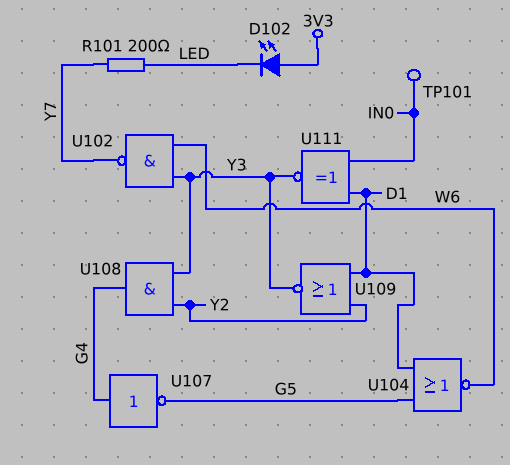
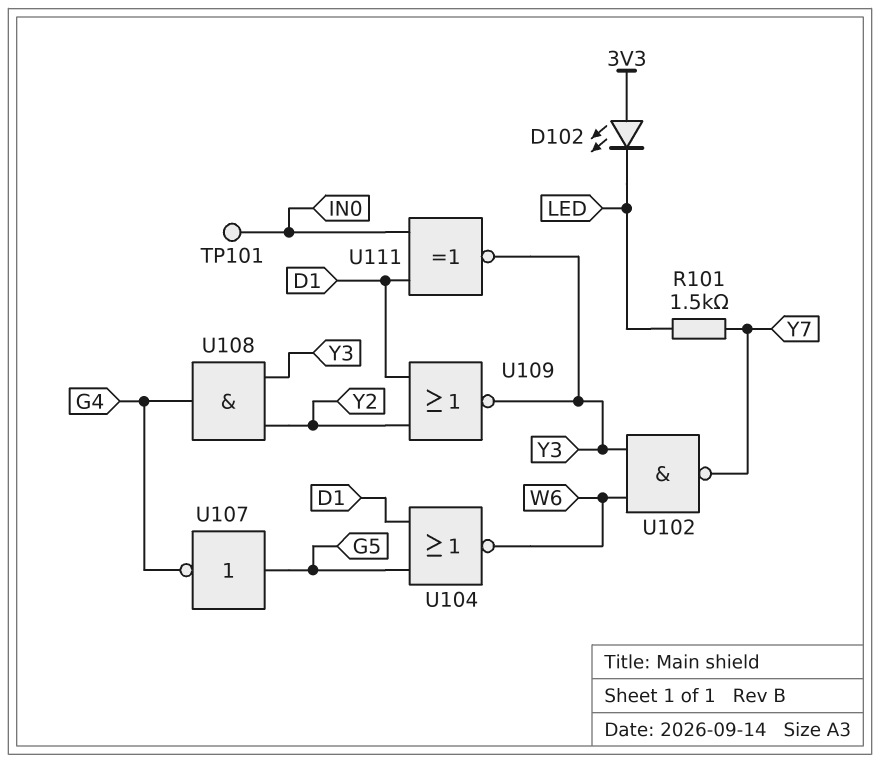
R101: 200 (LED, Y7) -> 1.5k (LED, Y7)
U107: NOT (in G4, out G5) -> NOT (in G5, out G4)

